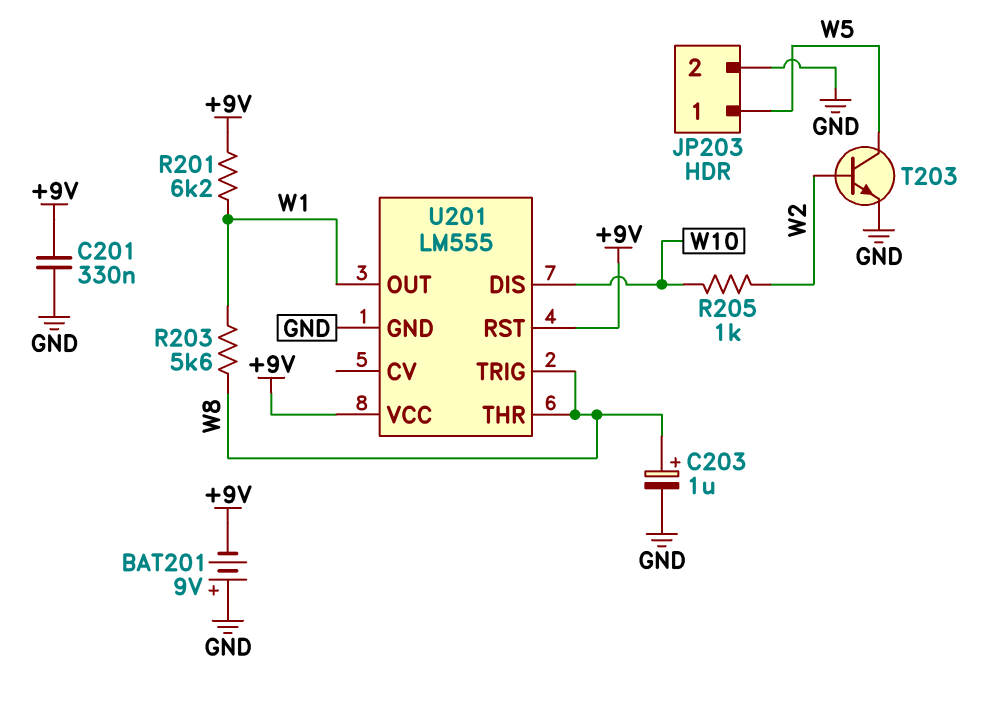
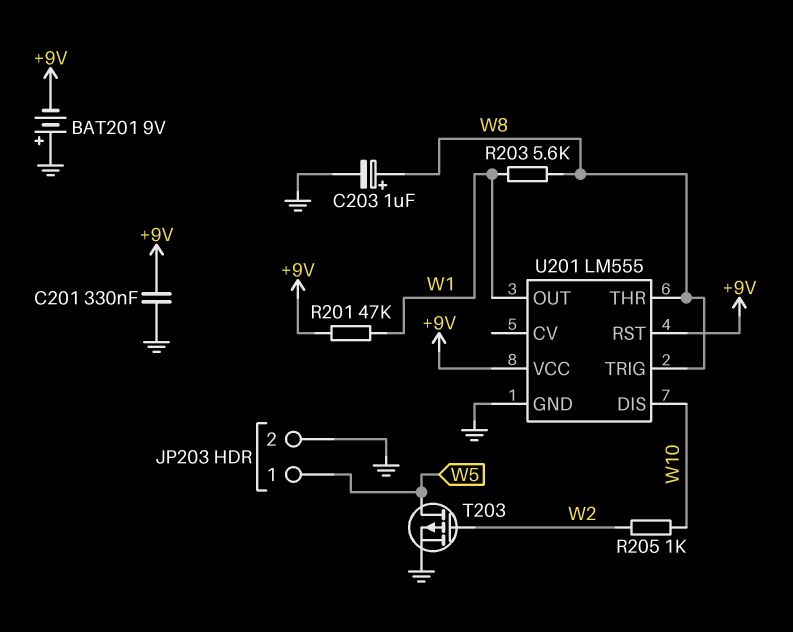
R201: 6.2k (+9V, W1) -> 47k (+9V, W1)
T203: NPN (B W2, C W5, E GND) -> PMOS (G W2, D W5, S GND)

